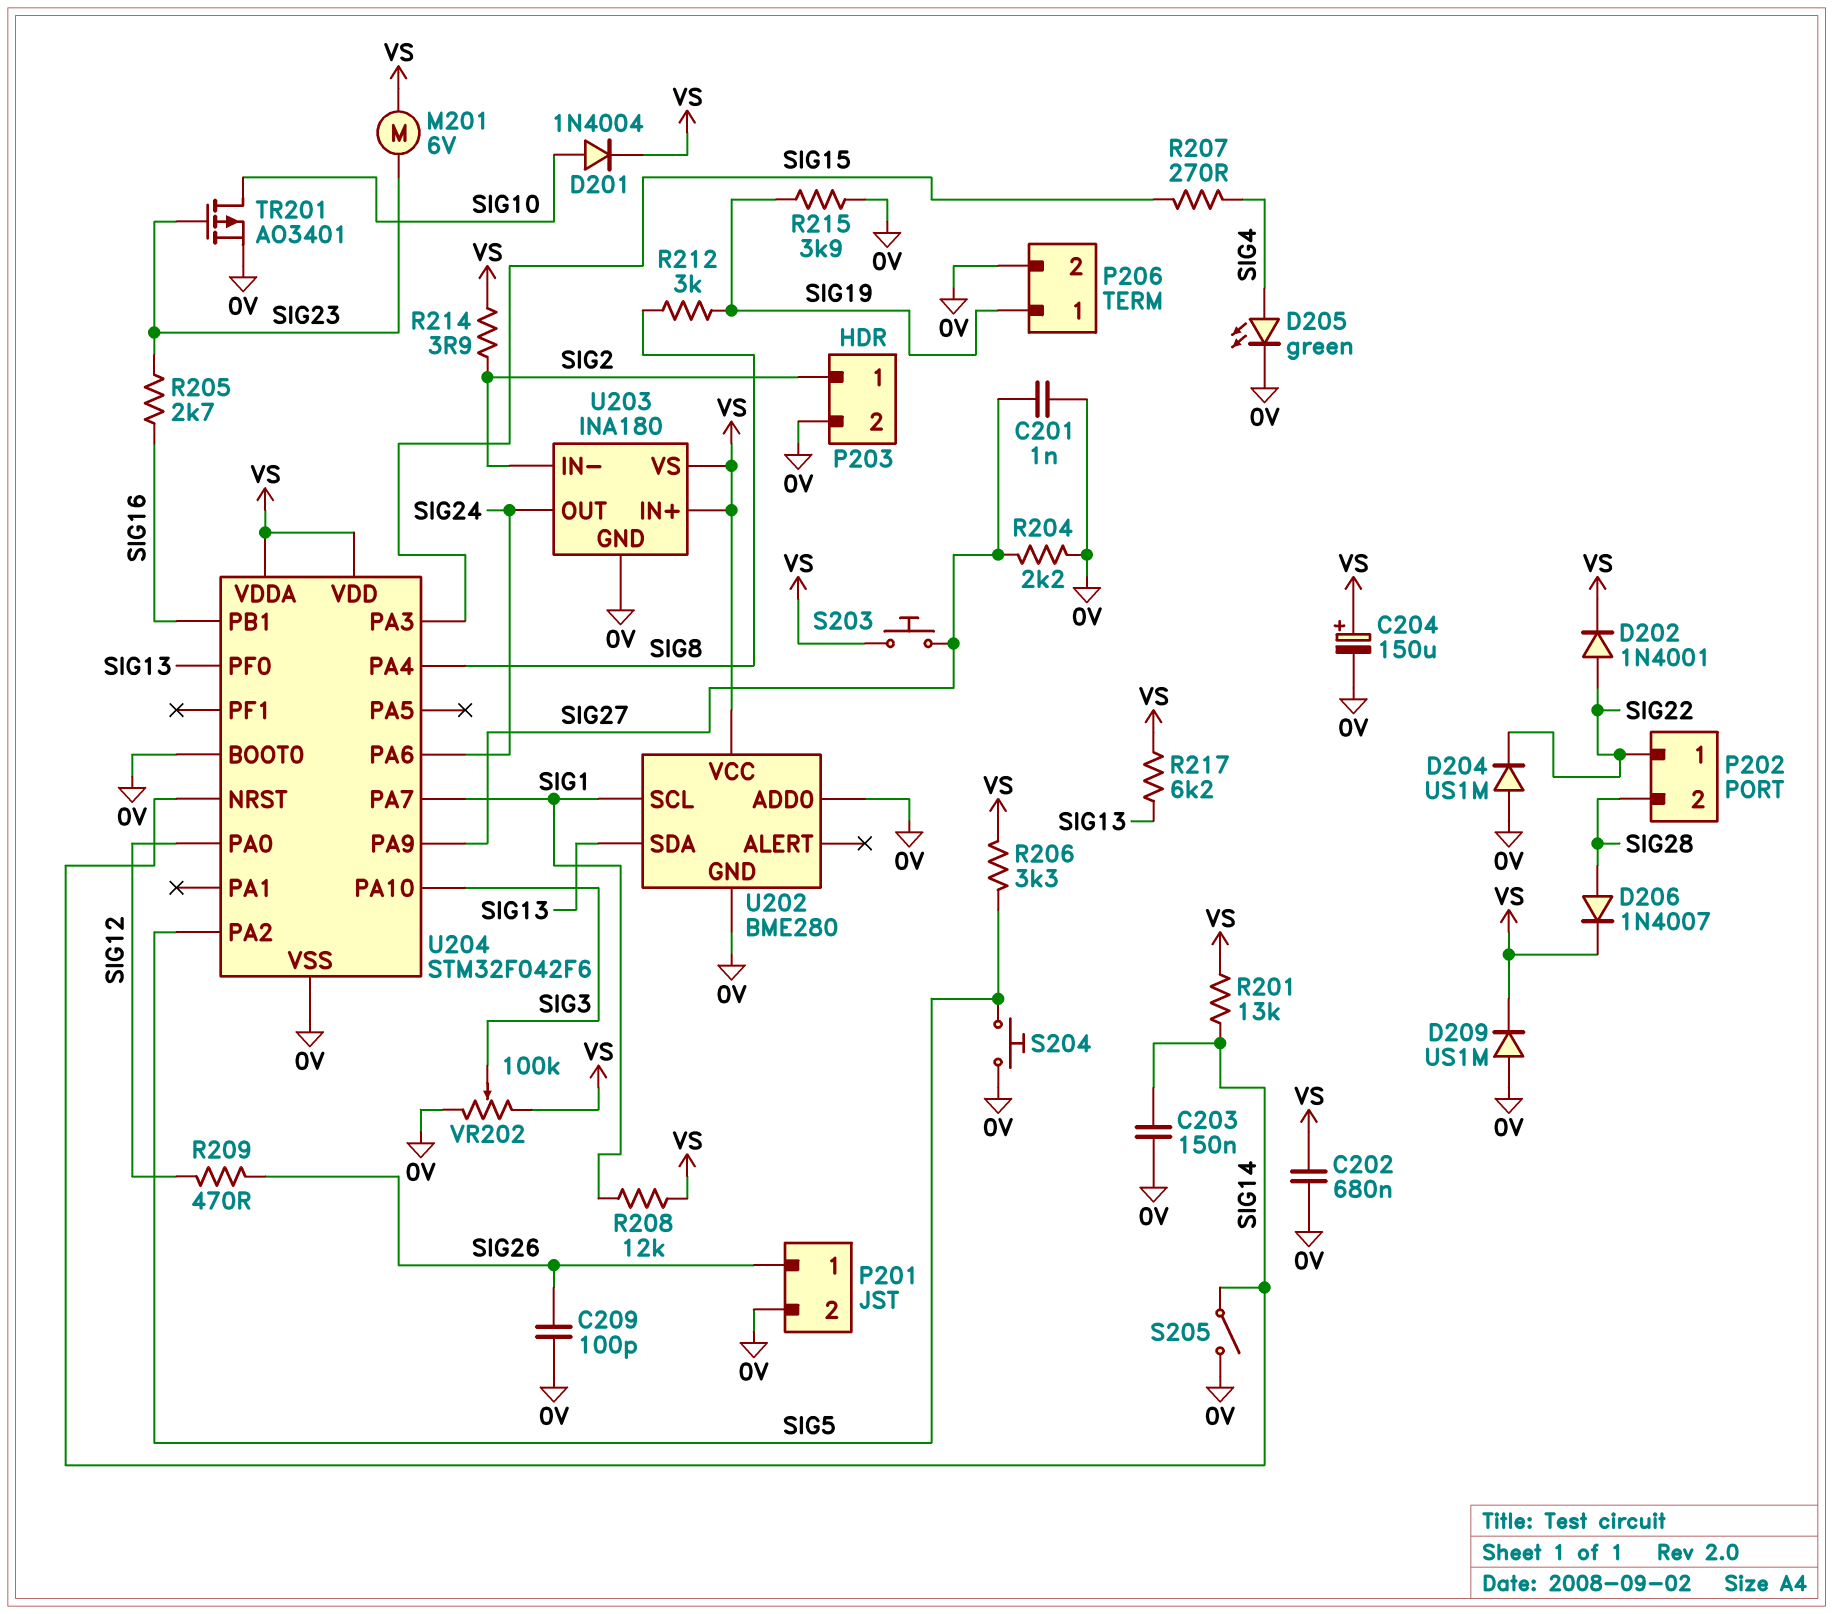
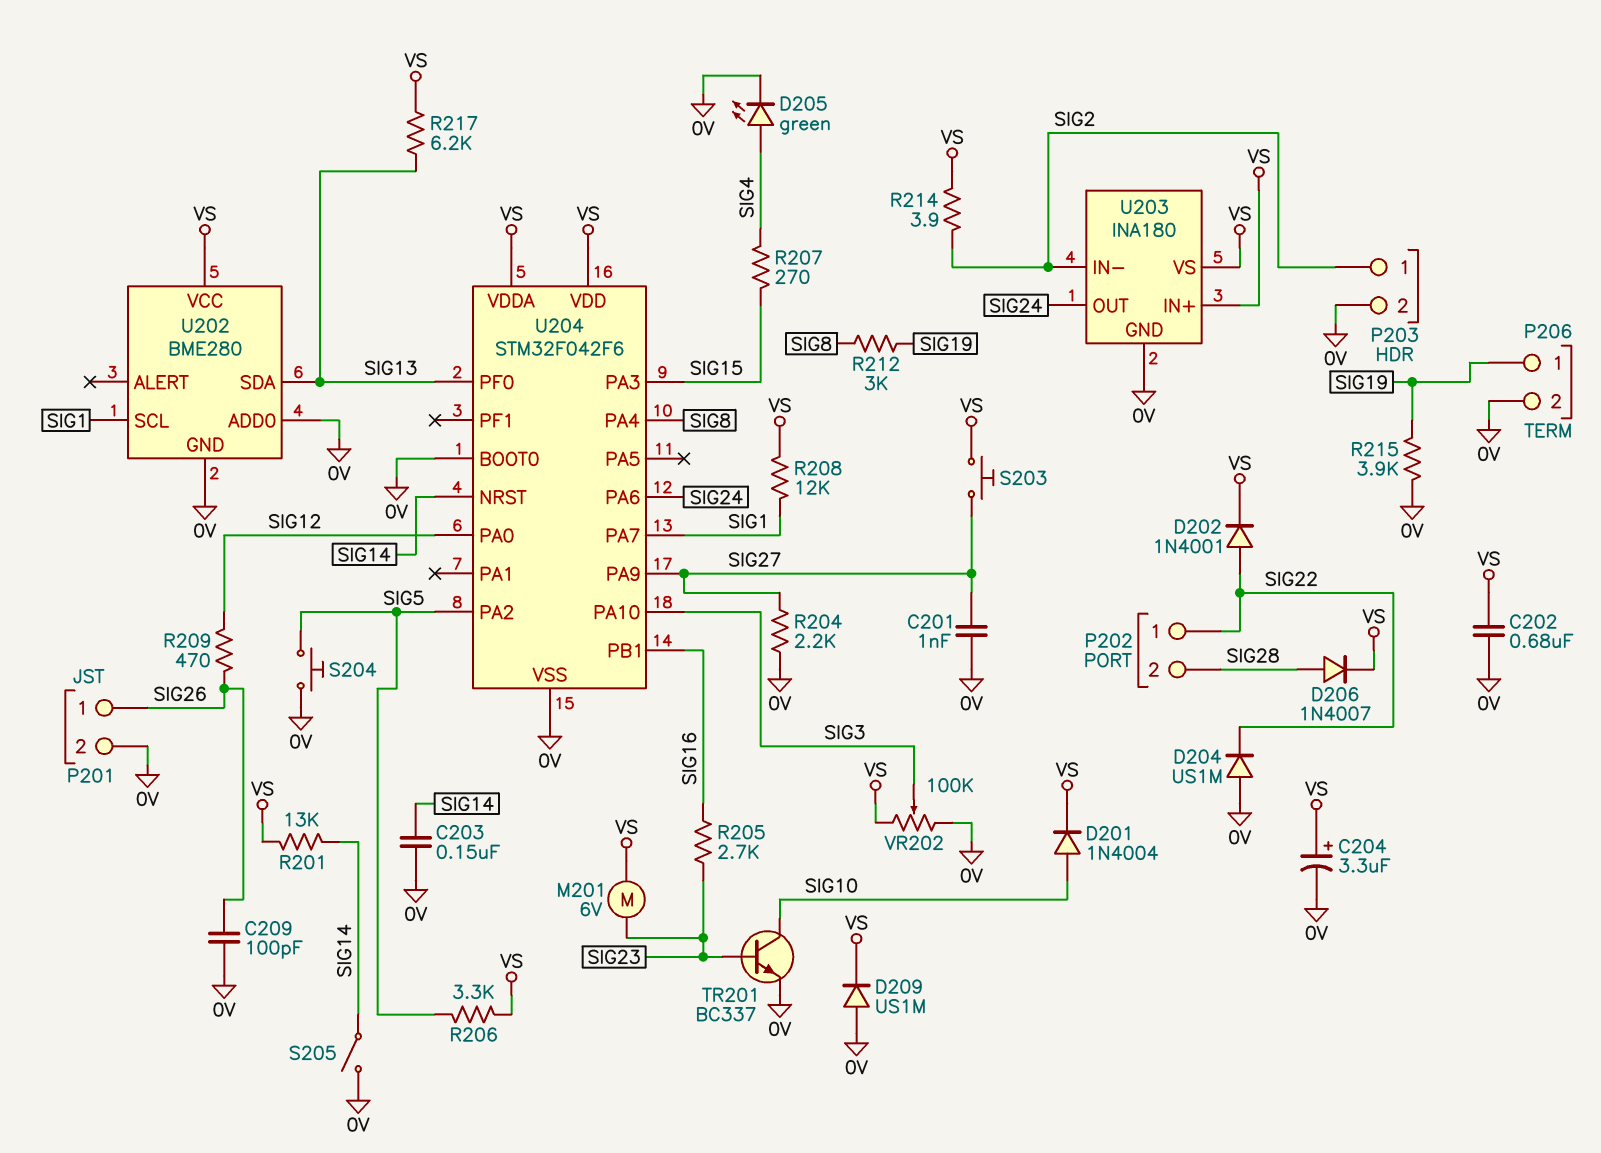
C204: 150uF (plus VS, minus 0V) -> 3.3uF (plus VS, minus 0V)
TR201: PMOS AO3401 (G SIG23, D SIG10, S 0V) -> NPN BC337 (B SIG23, C SIG10, E 0V)

